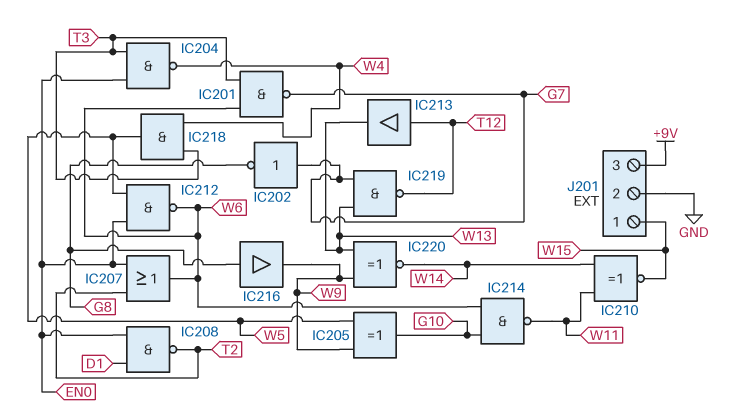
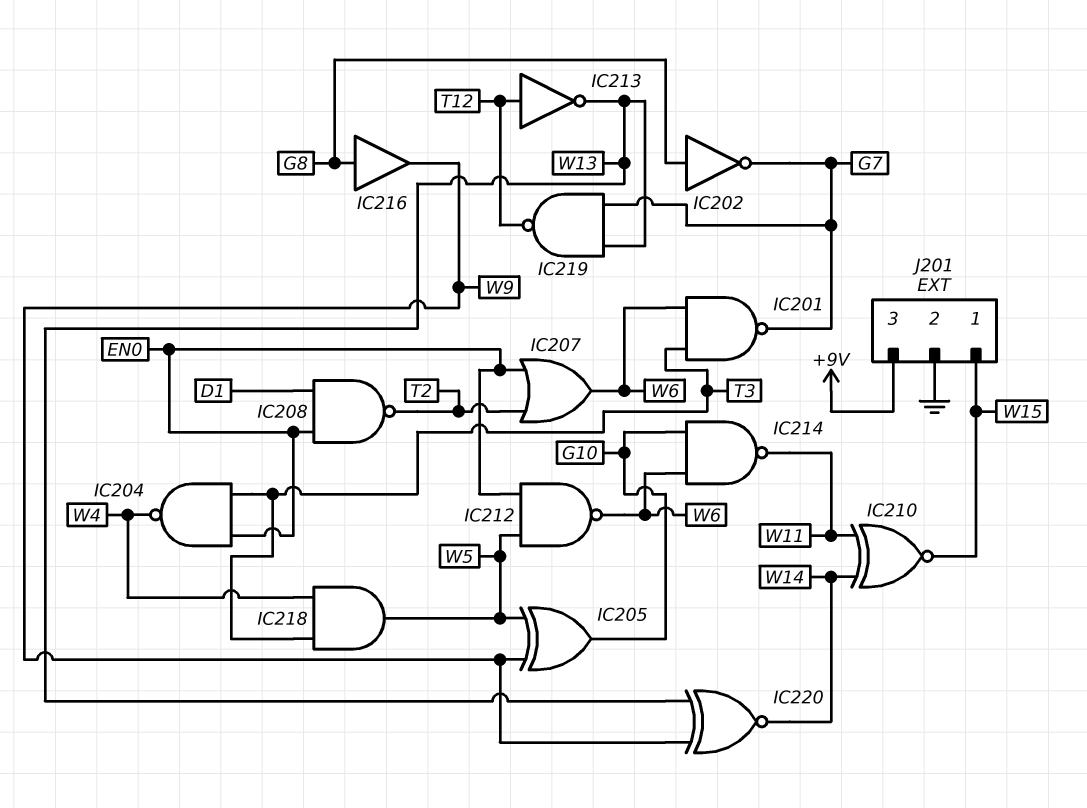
IC202: NOT (in G7, out G8) -> NOT (in G8, out G7)
IC213: buffer (in T12, out W13) -> NOT (in T12, out W13)

